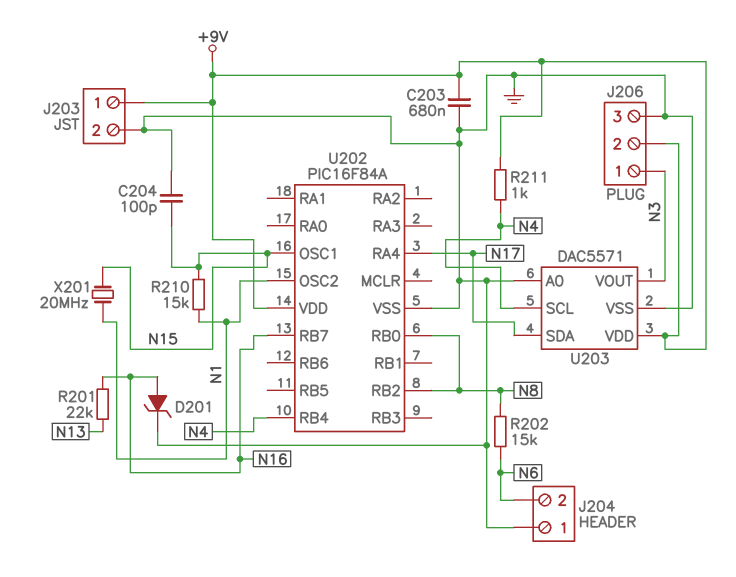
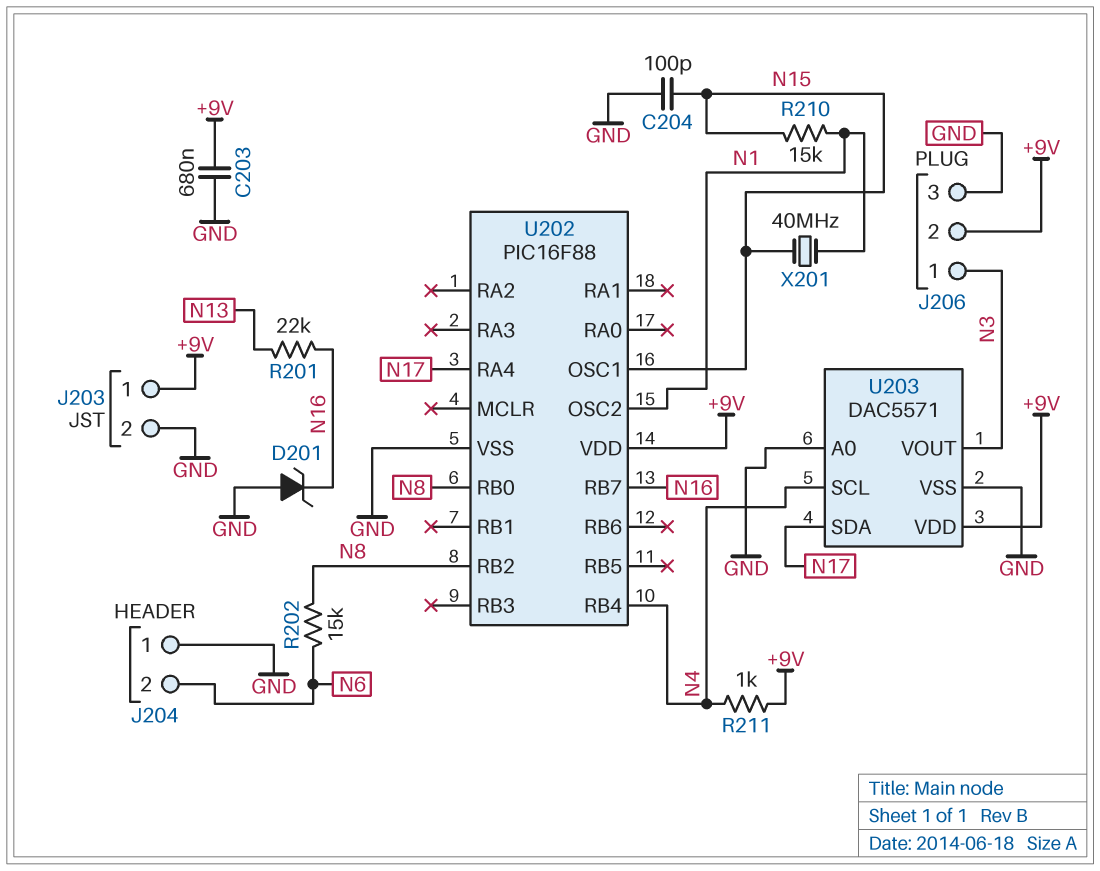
D201: zener (A N16, K GND) -> zener (A GND, K N16)
U202: PIC16F84A -> PIC16F88
X201: 20MHz (N1, N15) -> 40MHz (N1, N15)

